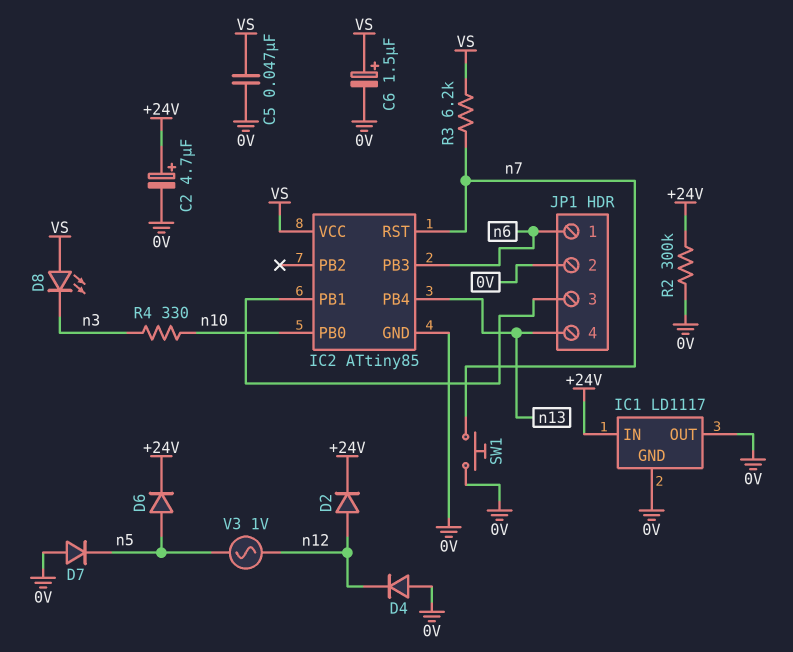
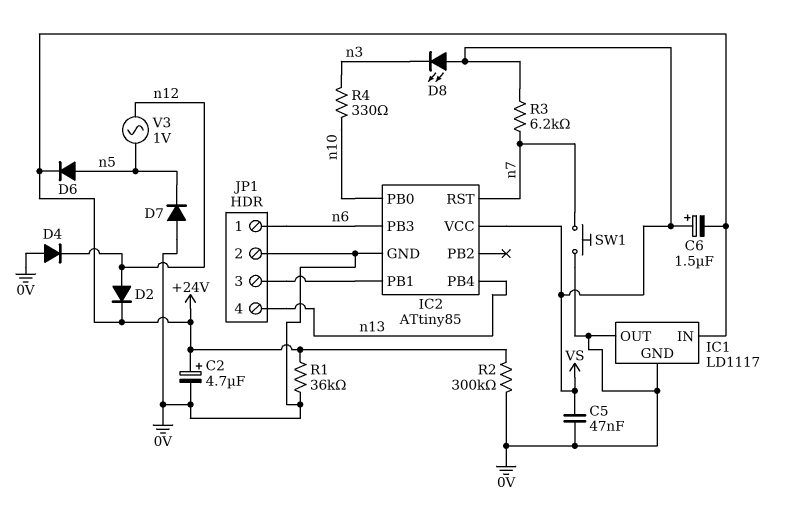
C6: 1.5uF (plus VS, minus 0V) -> 1.5uF (plus VS, minus +24V)
R1: none -> 36k (+24V, 0V)

